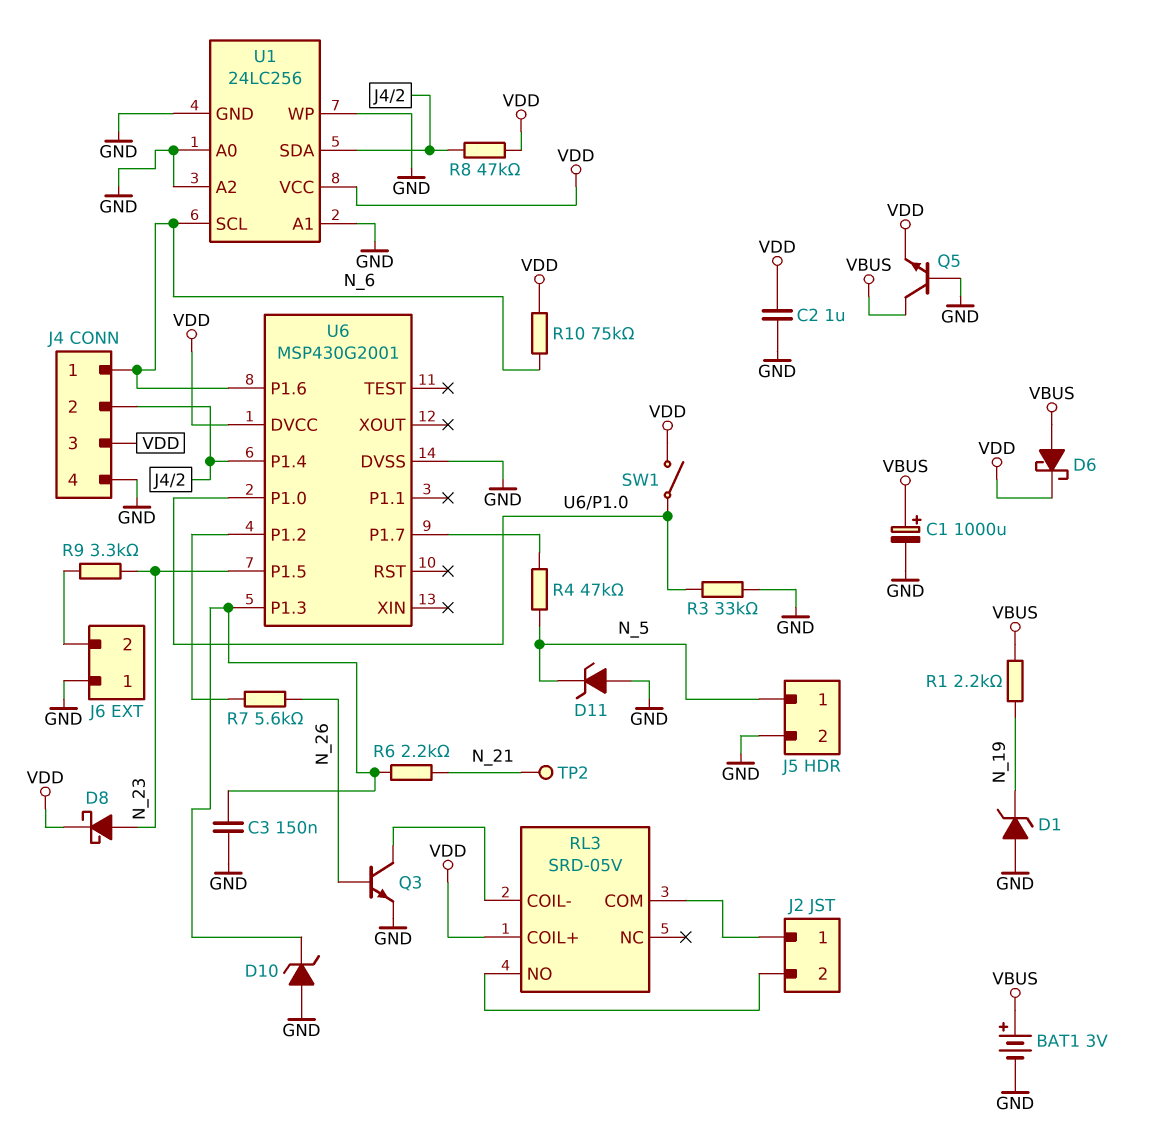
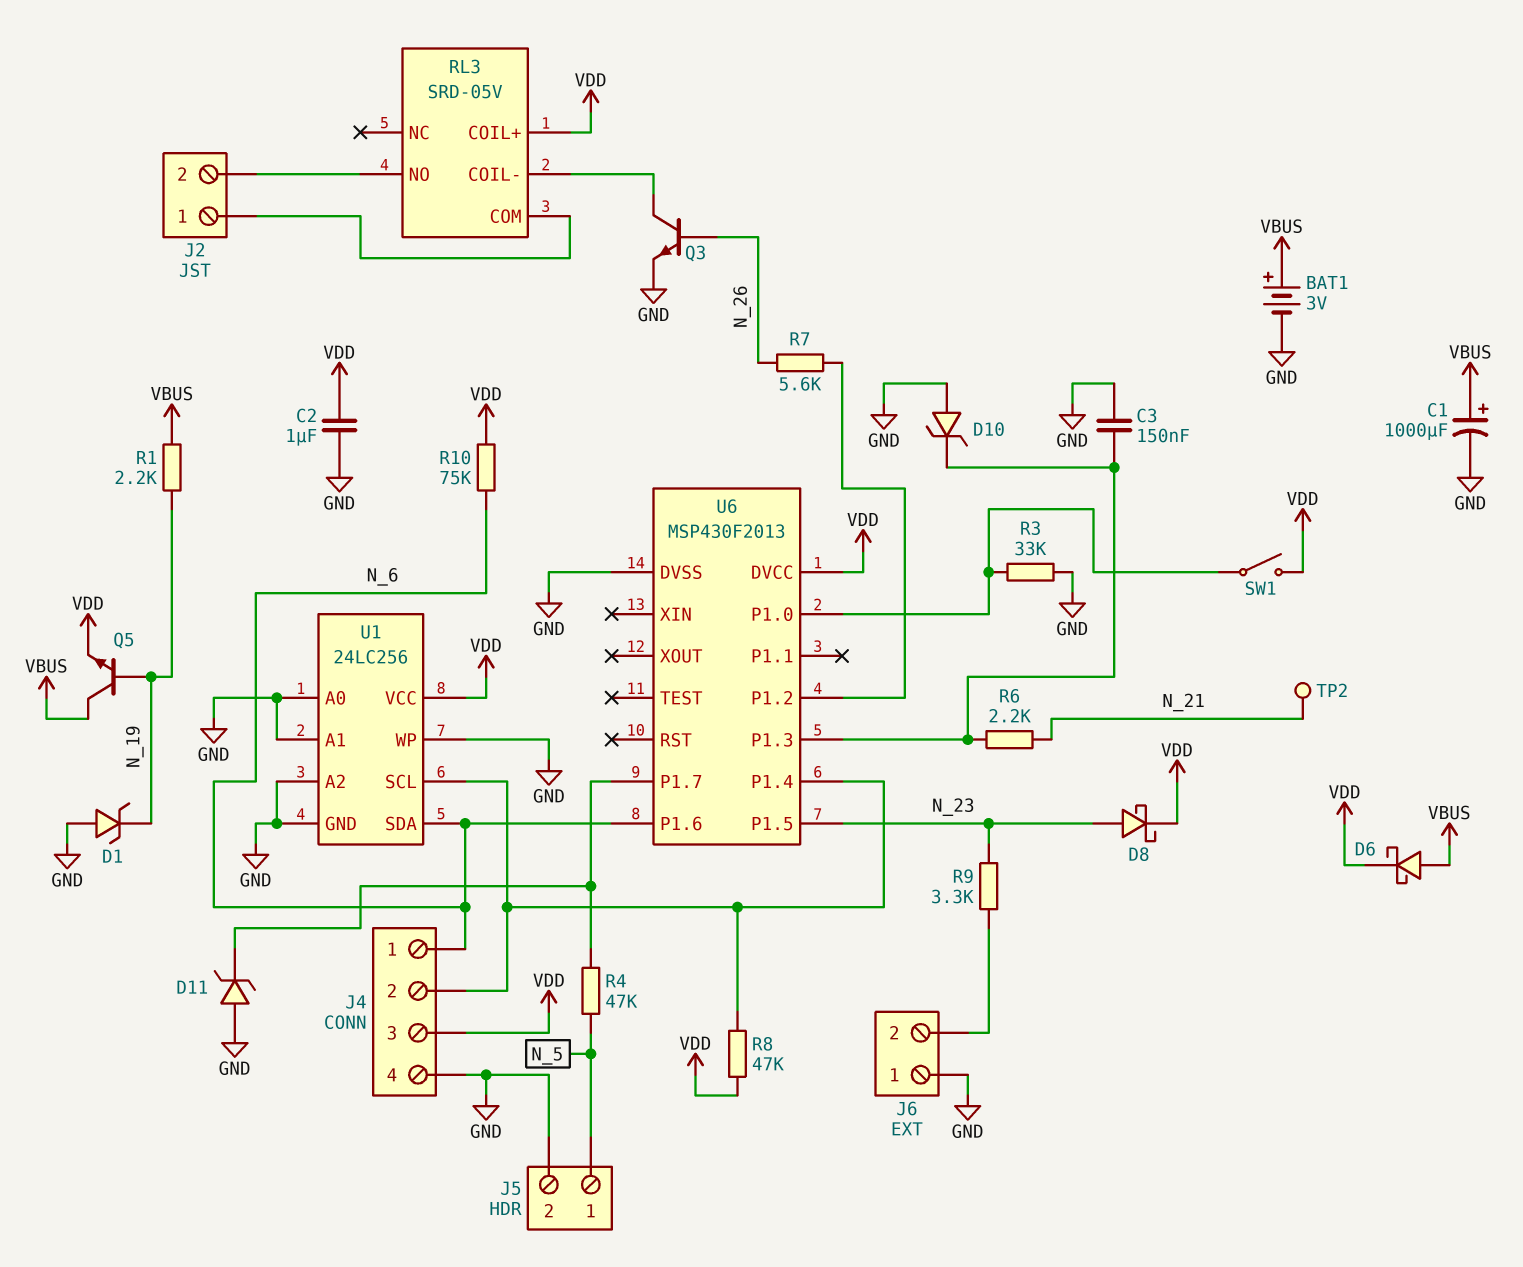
D11: zener (A GND, K N_5) -> zener (A GND, K U6/P1.7)
Q5: NPN (B GND, C VBUS, E VDD) -> NPN (B N_19, C VBUS, E VDD)
U1 pin SCL: N_6 -> J4/2
U1 pin SDA: J4/2 -> N_6
U6: MSP430G2001 -> MSP430F2013

